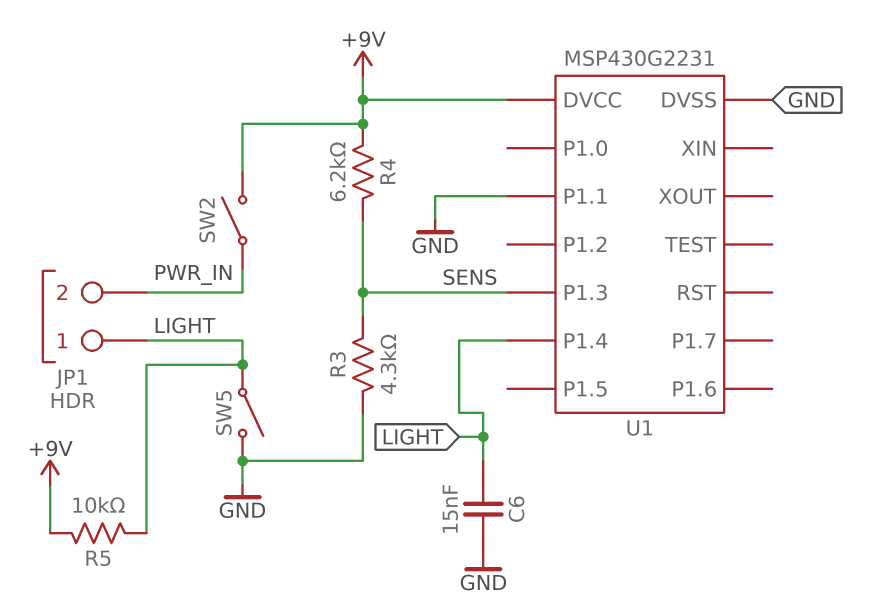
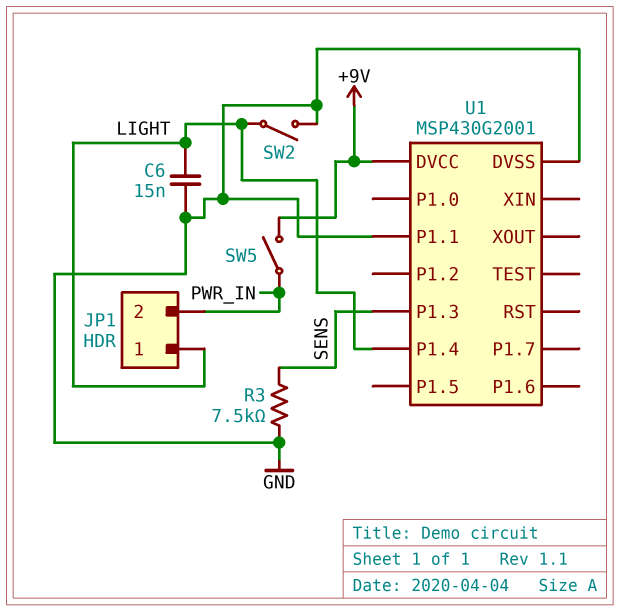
R3: 4.3k (GND, SENS) -> 7.5k (GND, SENS)
R4: 6.2k (+9V, SENS) -> none
R5: 10k (+9V, LIGHT) -> none
SW2: switch (+9V, PWR_IN) -> switch (GND, LIGHT)
SW5: switch (GND, LIGHT) -> switch (+9V, PWR_IN)
U1: MSP430G2231 -> MSP430G2001

